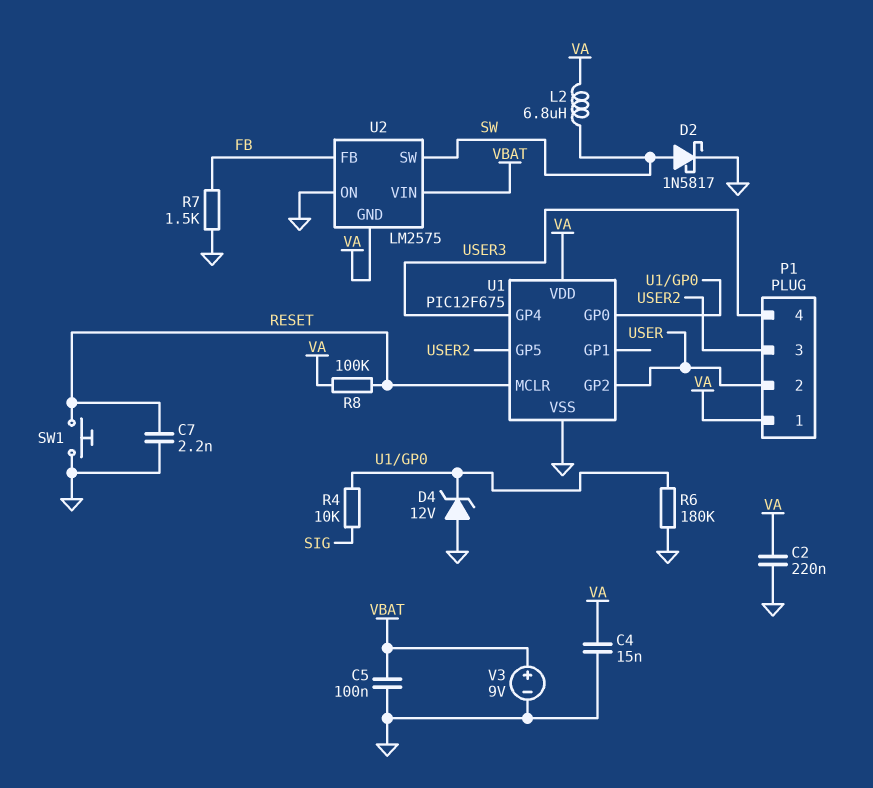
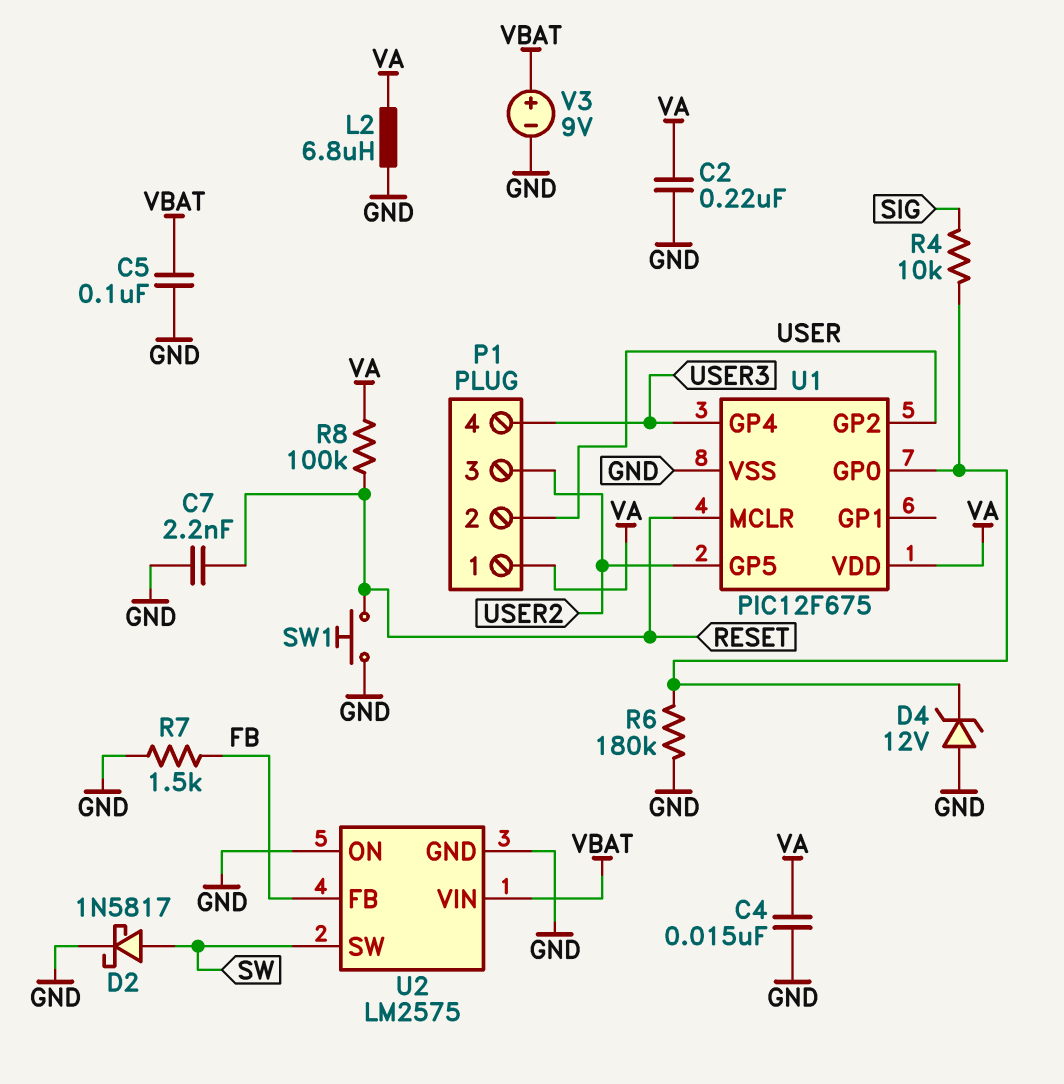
L2: 6.8uH (SW, VA) -> 6.8uH (GND, VA)
U2 pin GND: VA -> GND

